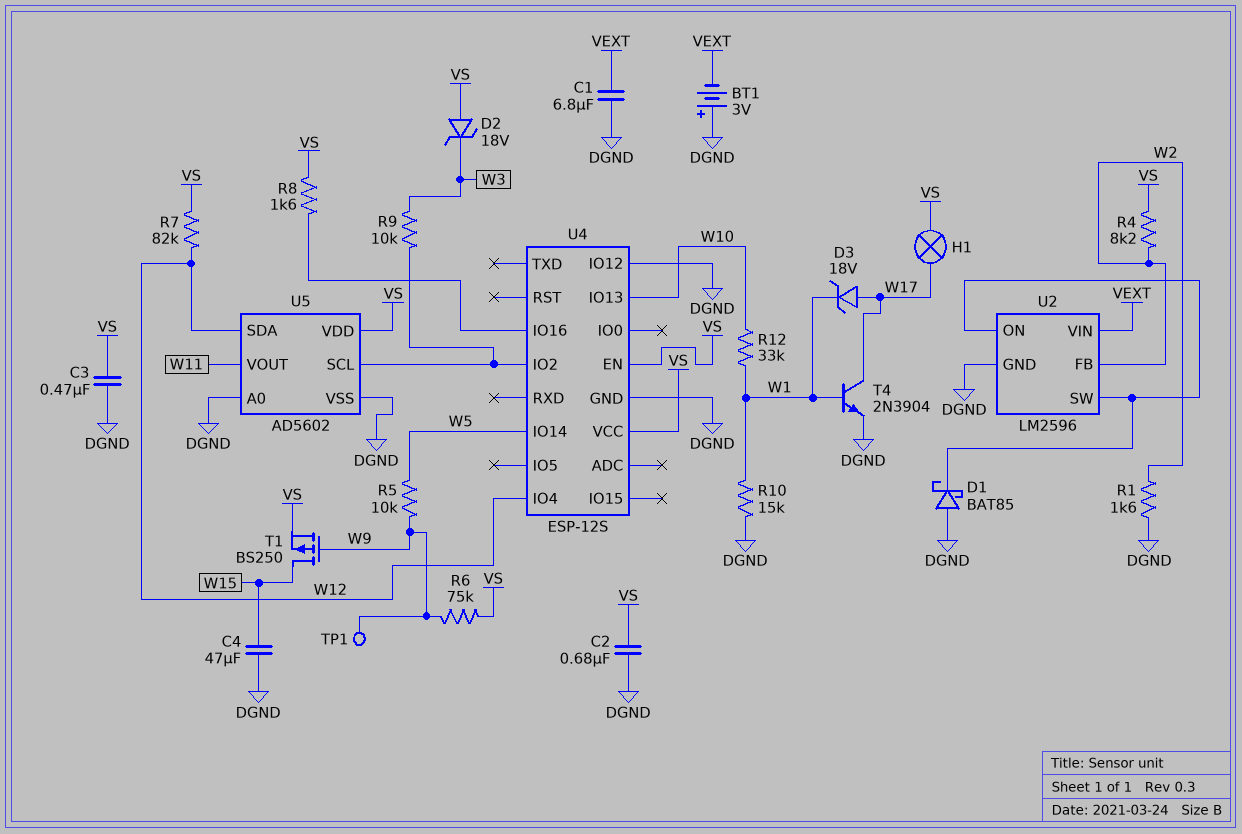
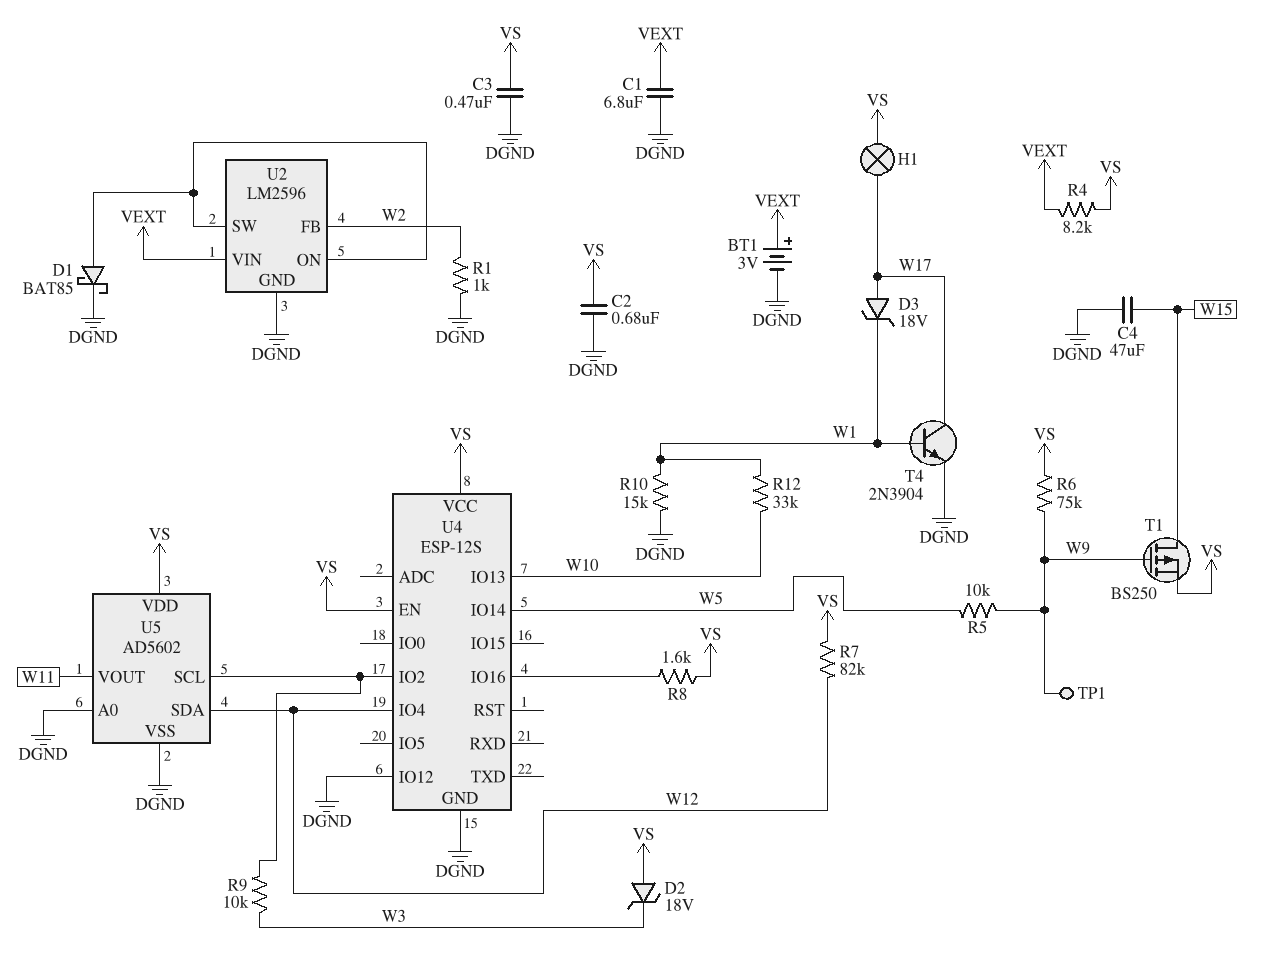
BT1: 3V (plus DGND, minus VEXT) -> 3V (plus VEXT, minus DGND)
D1: schottky BAT85 (A DGND, K U2/ON) -> schottky BAT85 (A U2/ON, K DGND)
R1: 1.6k (DGND, W2) -> 1k (DGND, W2)
R4: 8.2k (VS, W2) -> 8.2k (VEXT, VS)

